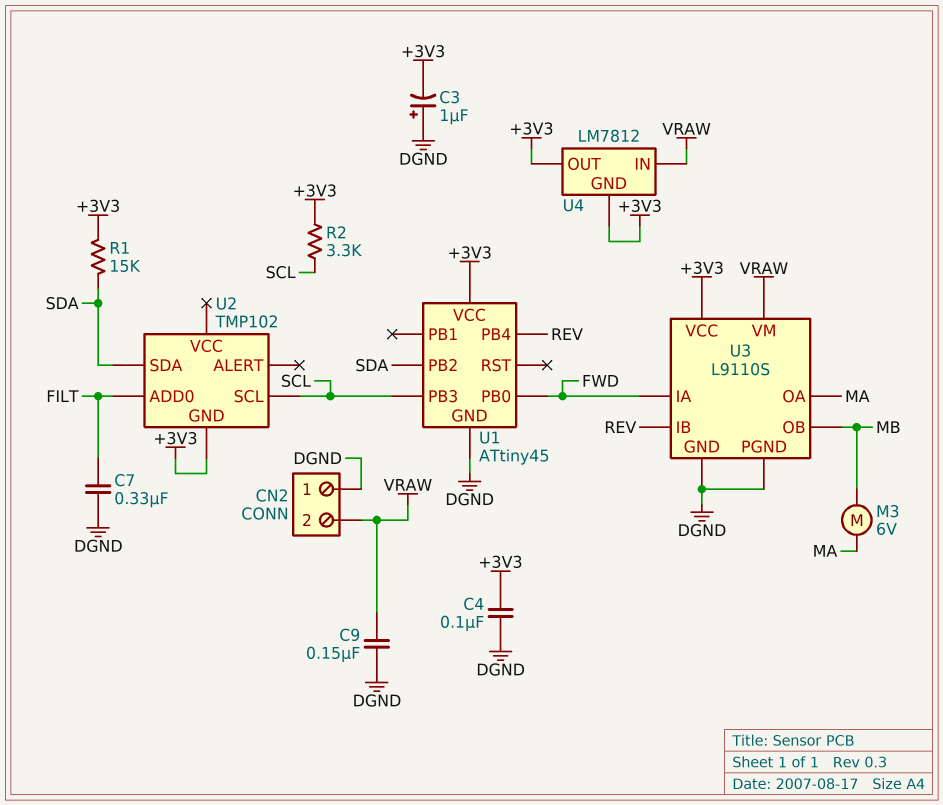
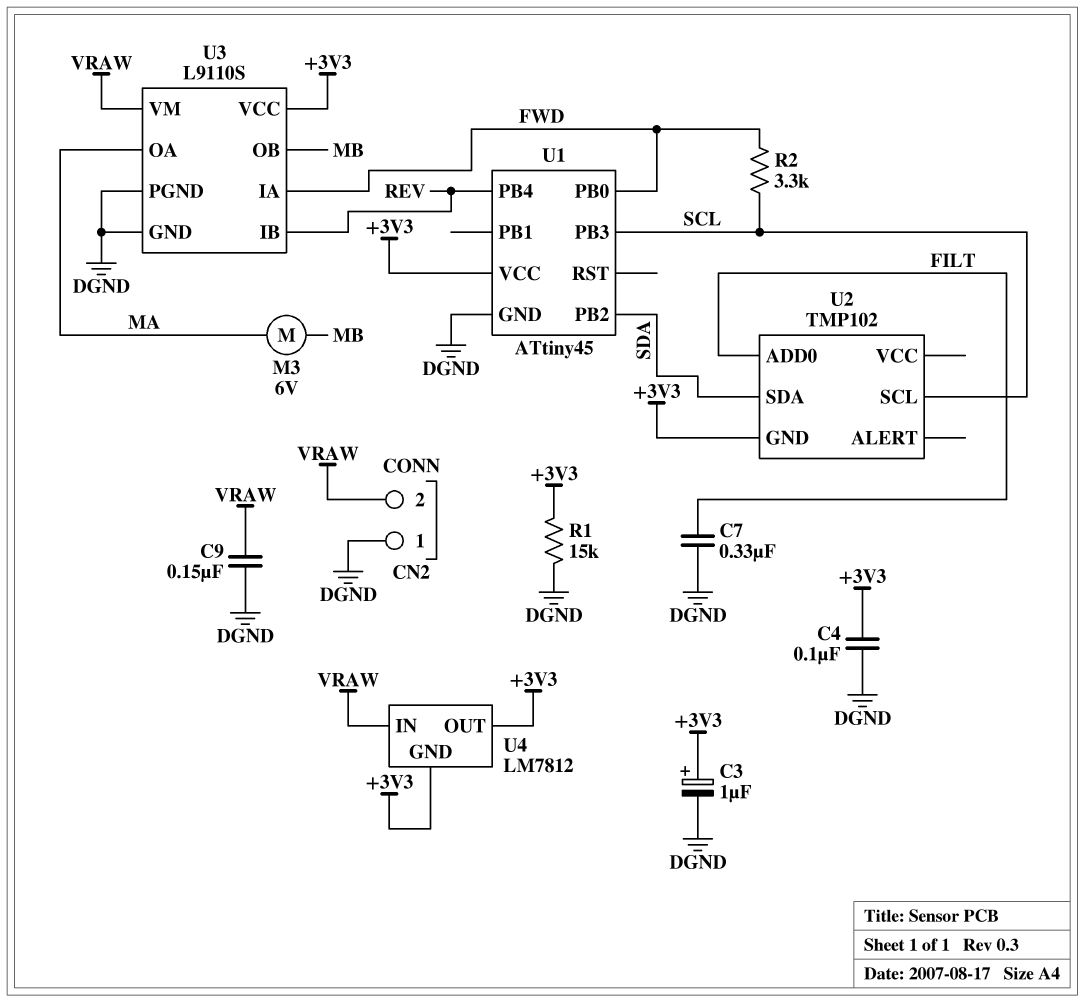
C3: 1uF (plus DGND, minus +3V3) -> 1uF (plus +3V3, minus DGND)
R1: 15k (+3V3, SDA) -> 15k (+3V3, DGND)
R2: 3.3k (+3V3, SCL) -> 3.3k (FWD, SCL)

